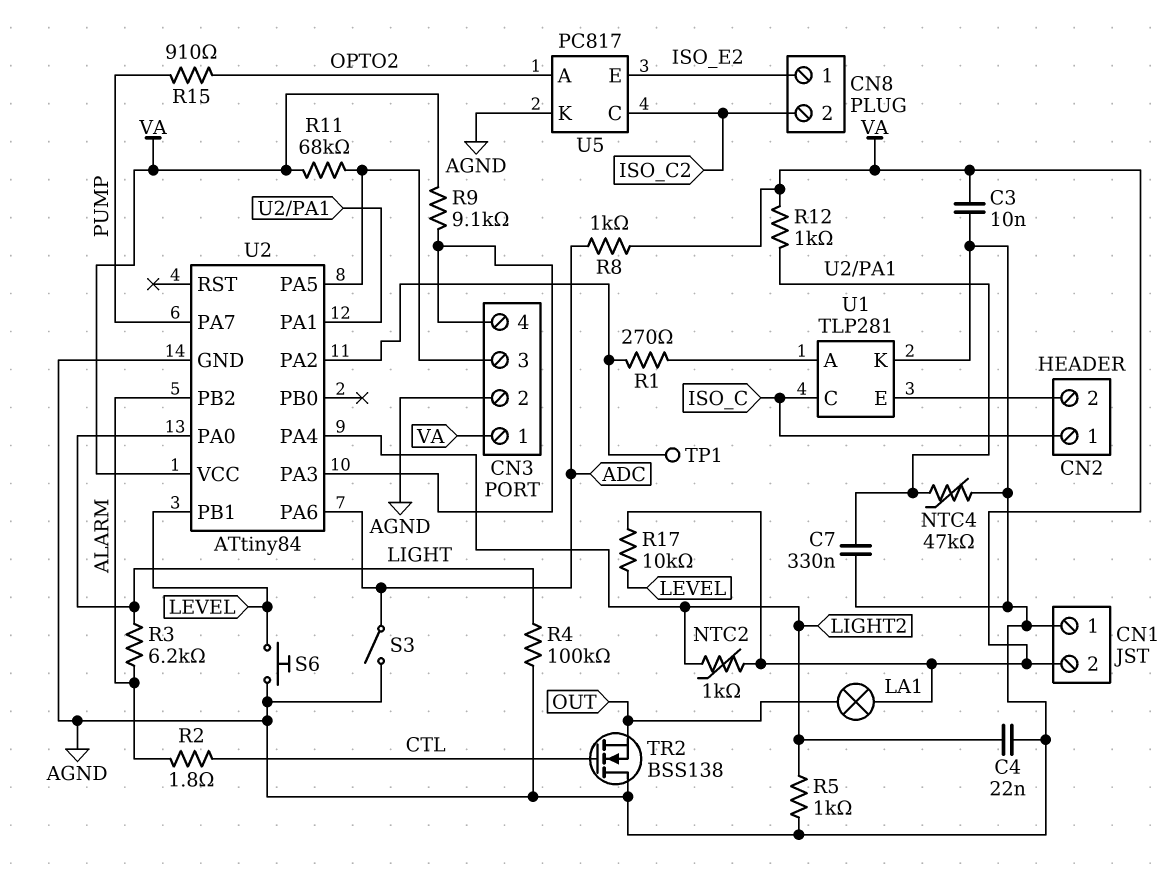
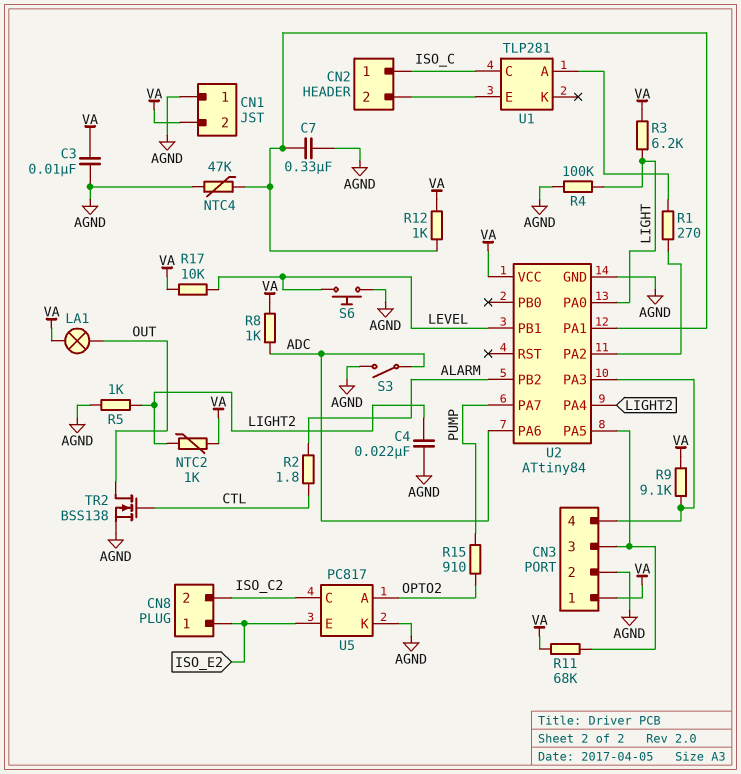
R3: 6.2k (ALARM, LIGHT) -> 6.2k (LIGHT, VA)
TP1: test point (U2/PA2) -> none
TR2: NMOS BSS138 (G CTL, D AGND, S OUT) -> NMOS BSS138 (G CTL, D OUT, S AGND)
U1 pin K: AGND -> none

